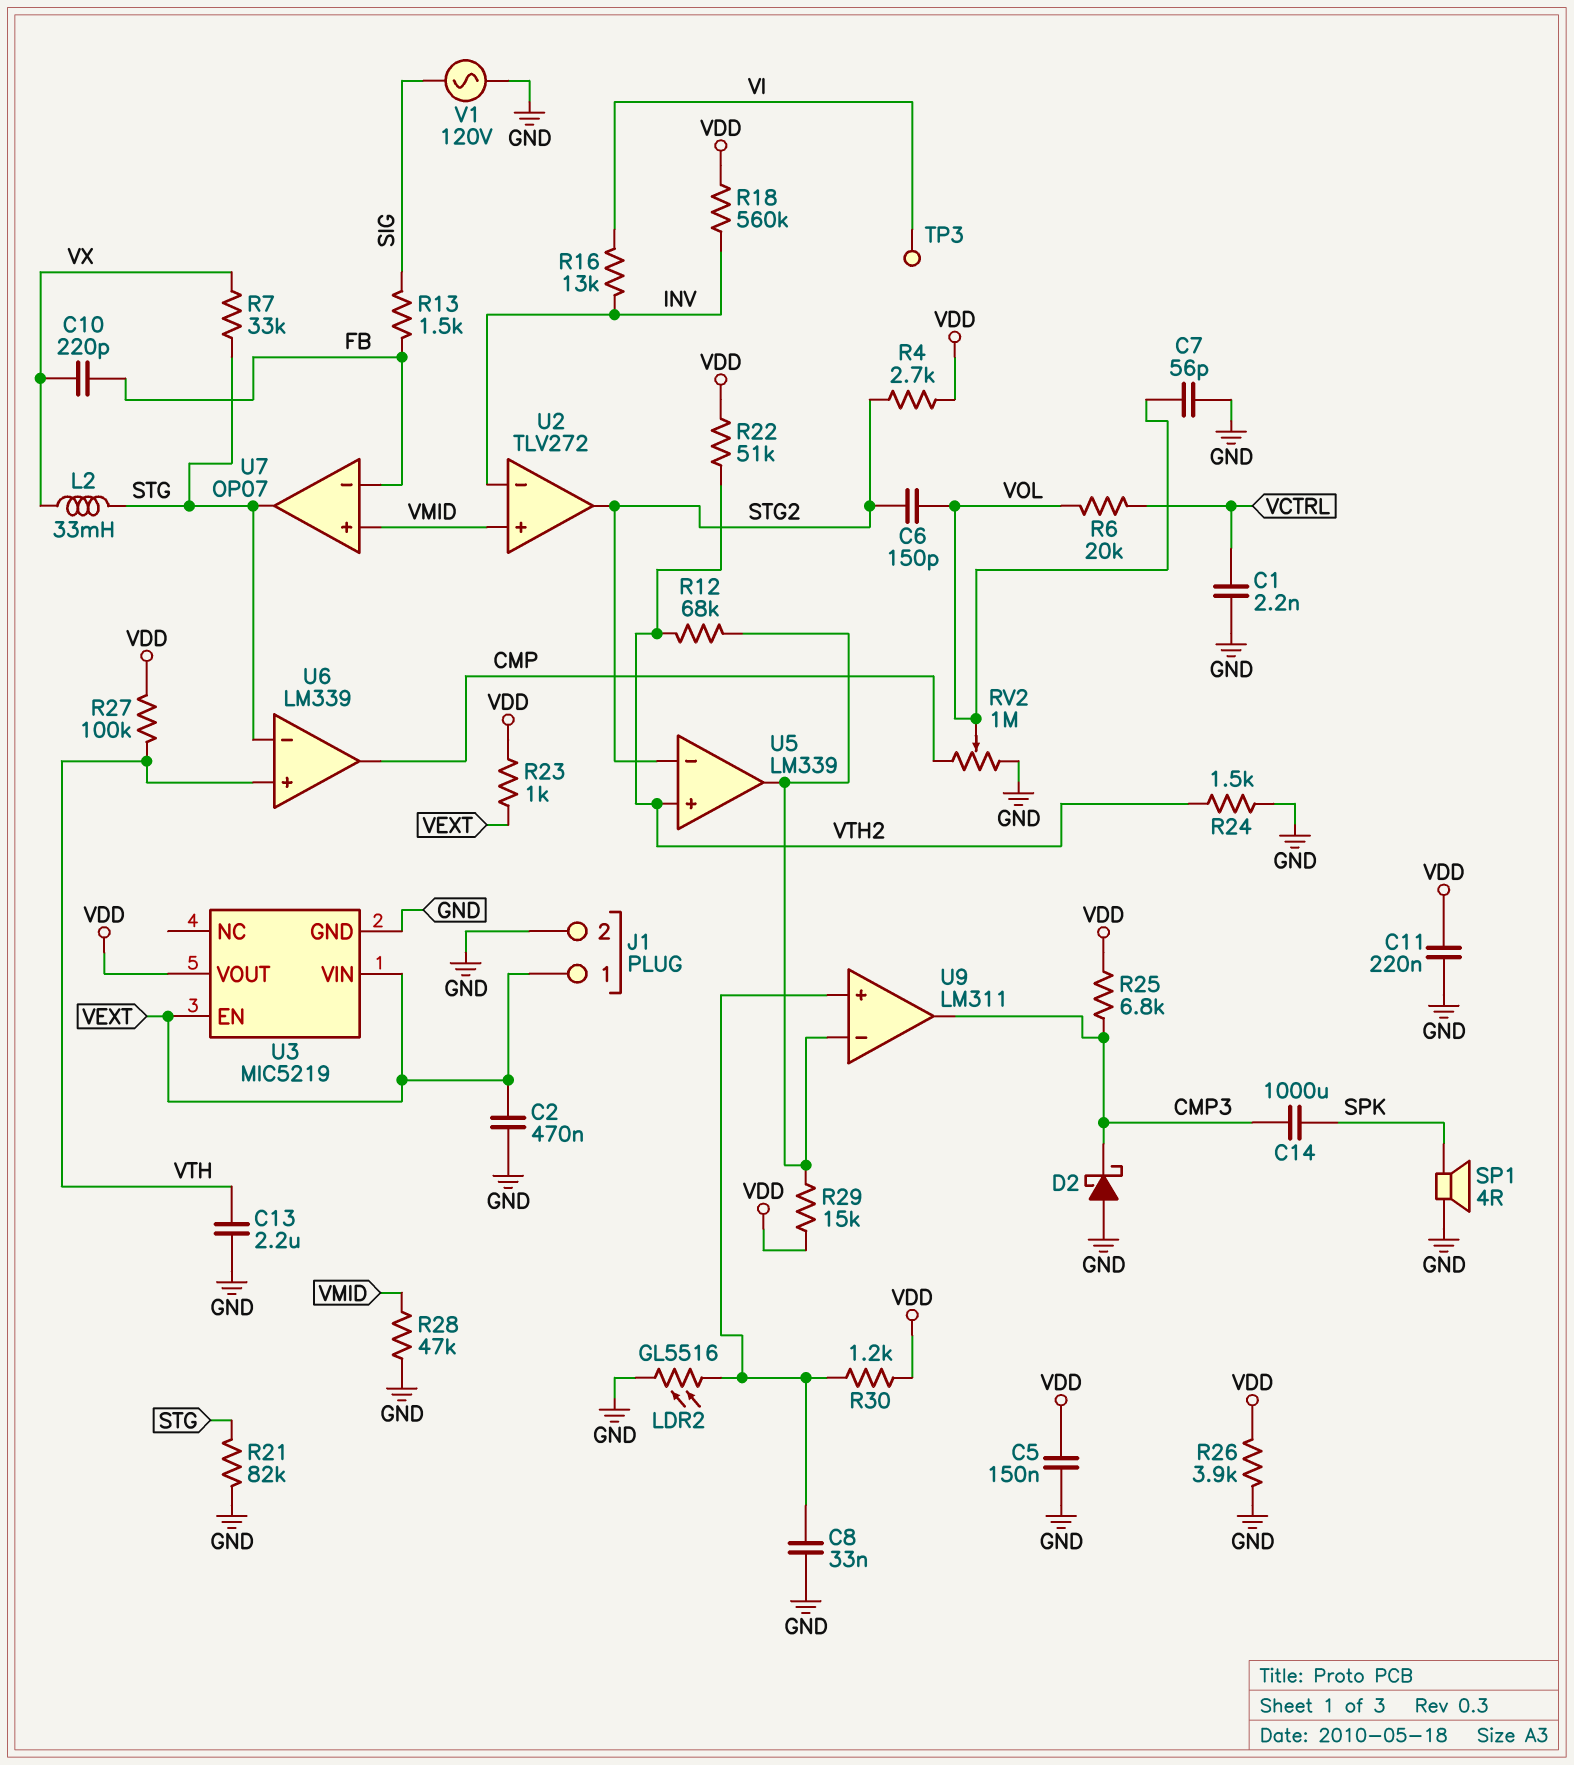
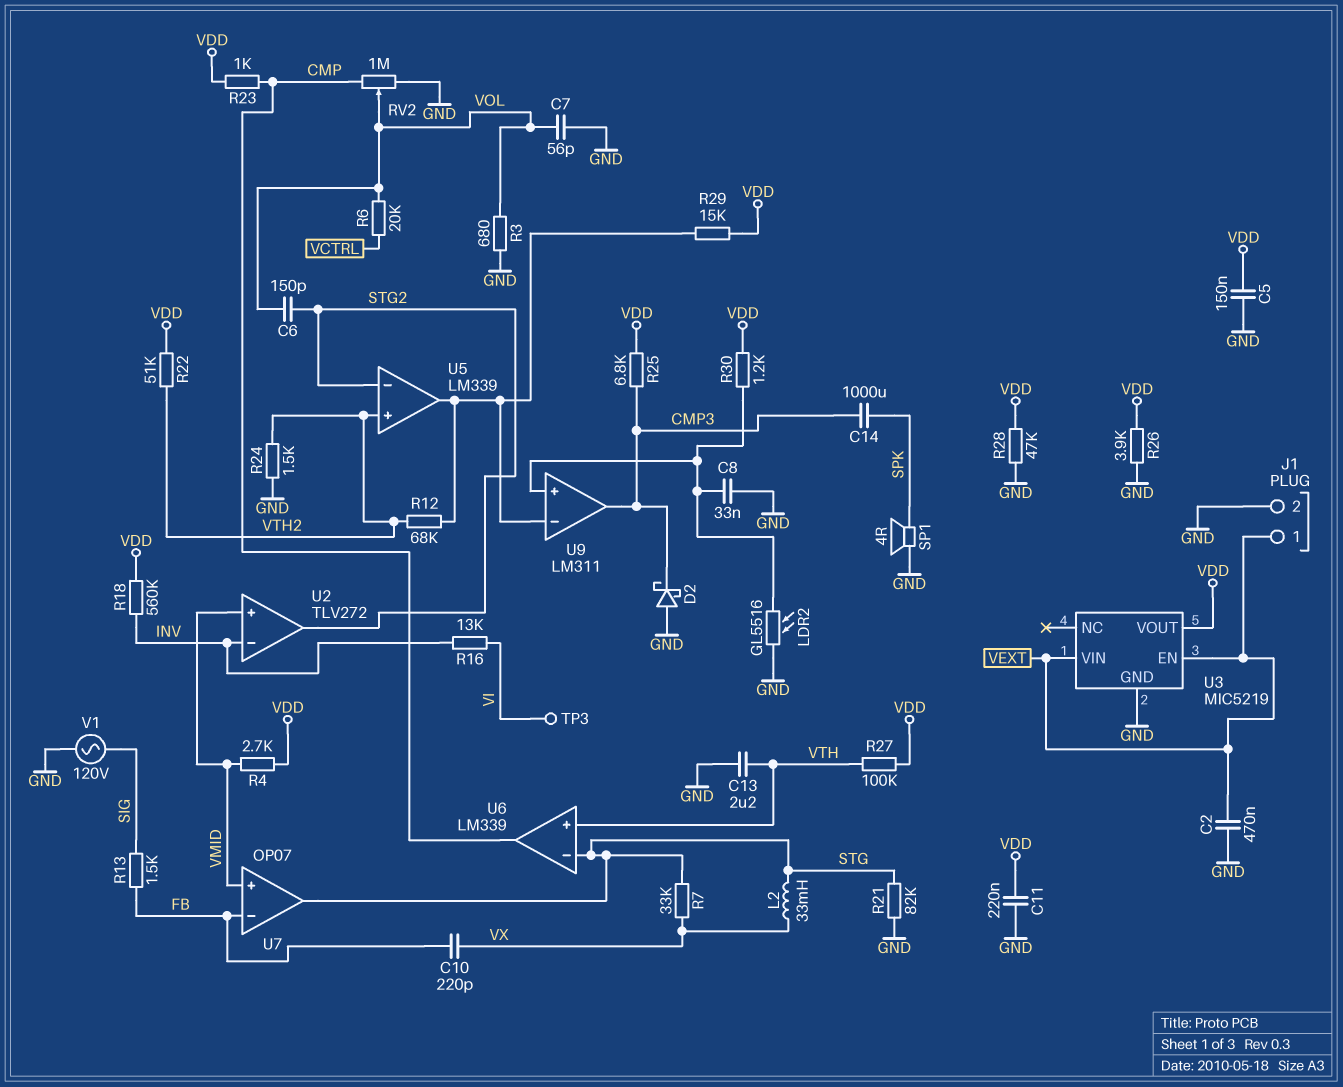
C1: 2.2nF (GND, VCTRL) -> none
R3: none -> 680 (GND, VOL)
R4: 2.7k (STG2, VDD) -> 2.7k (VDD, VMID)
R23: 1k (VDD, VEXT) -> 1k (CMP, VDD)
R28: 47k (GND, VMID) -> 47k (GND, VDD)

